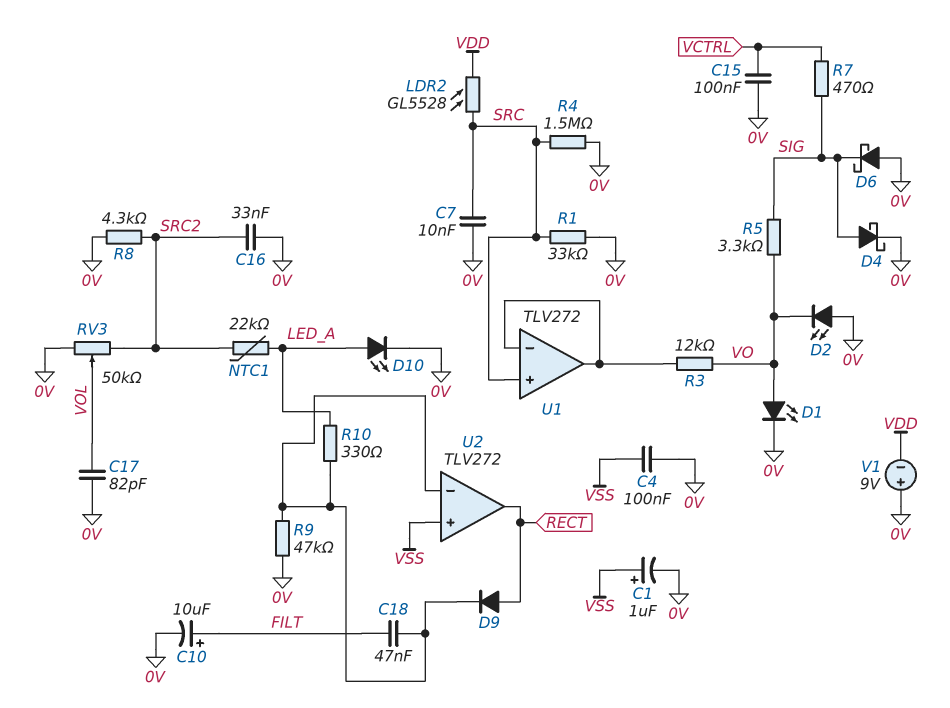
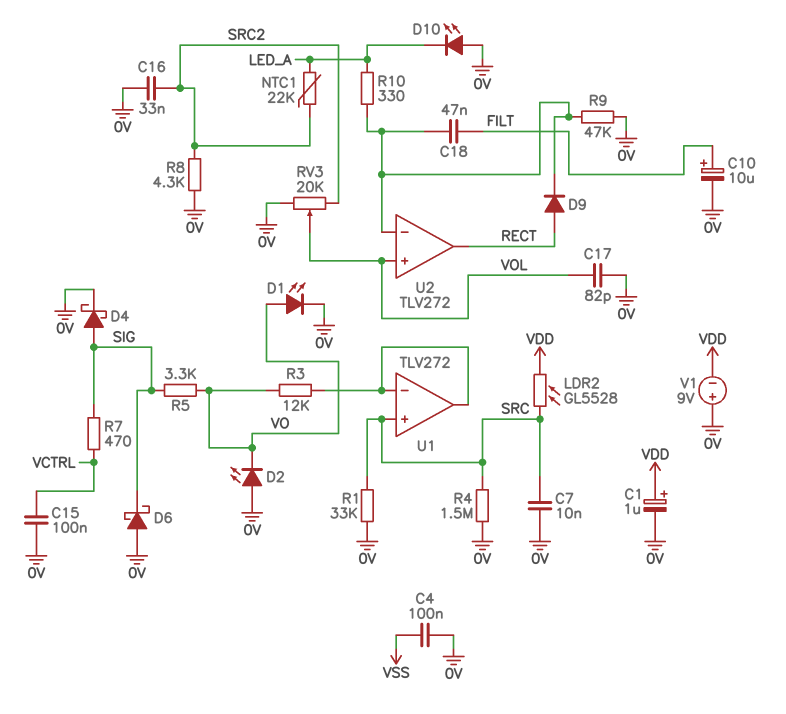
C1: 1uF (plus VSS, minus 0V) -> 1uF (plus VDD, minus 0V)
D10: LED (A LED_A, K 0V) -> LED (A 0V, K LED_A)
RV3: 50k (0V, SRC2, wiper VOL) -> 20k (0V, SRC2, wiper VOL)
U2 pin in+: VSS -> VOL

